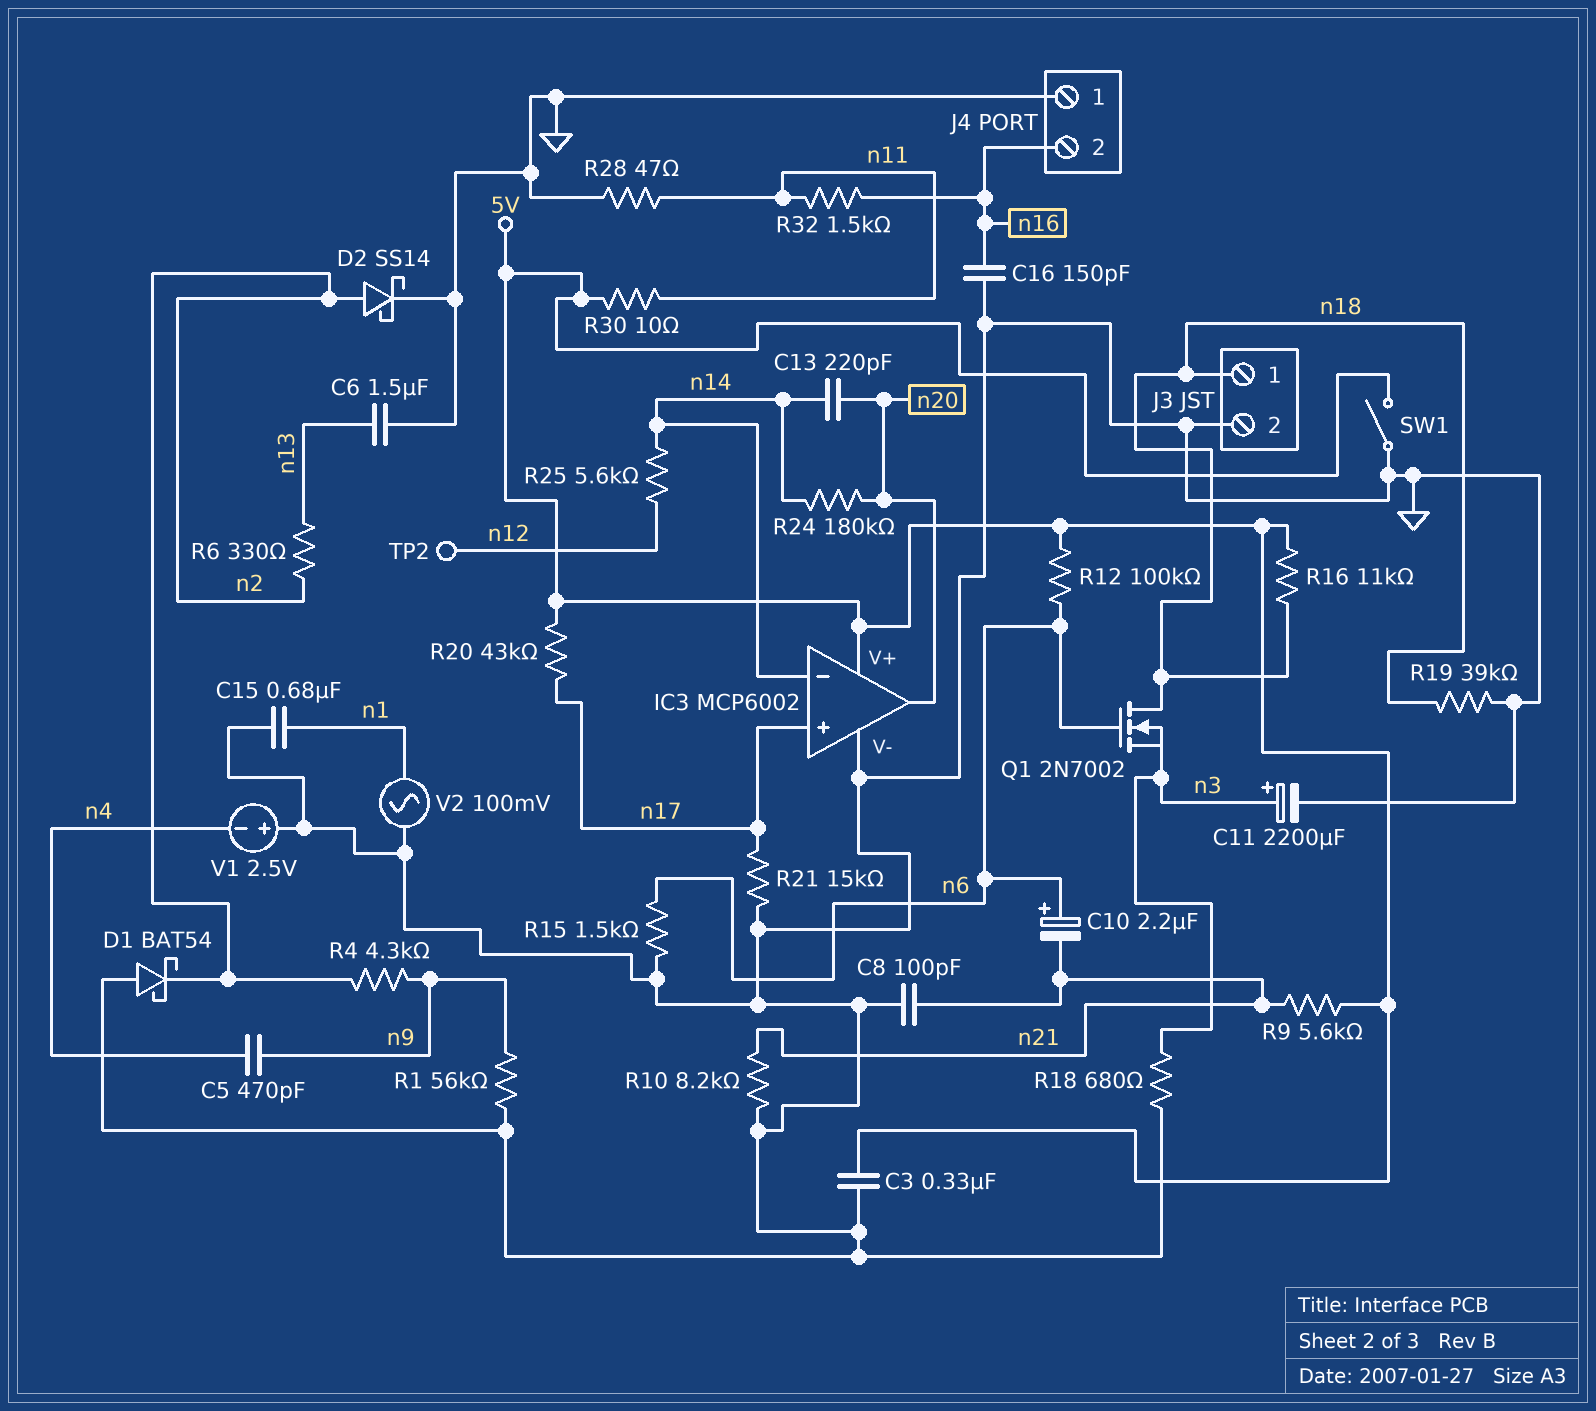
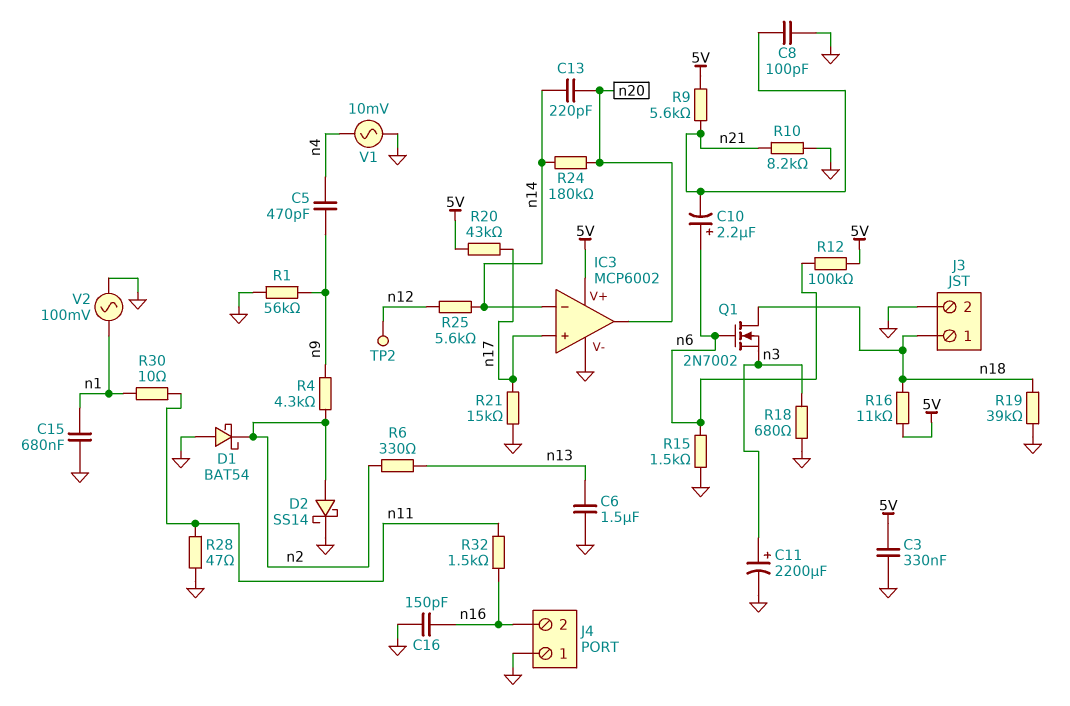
R30: 10 (5V, n11) -> 10 (n1, n11)
SW1: switch (5V, GND) -> none
V1: 2.5V (plus GND, minus n4) -> AC 10mV (GND, n4)

